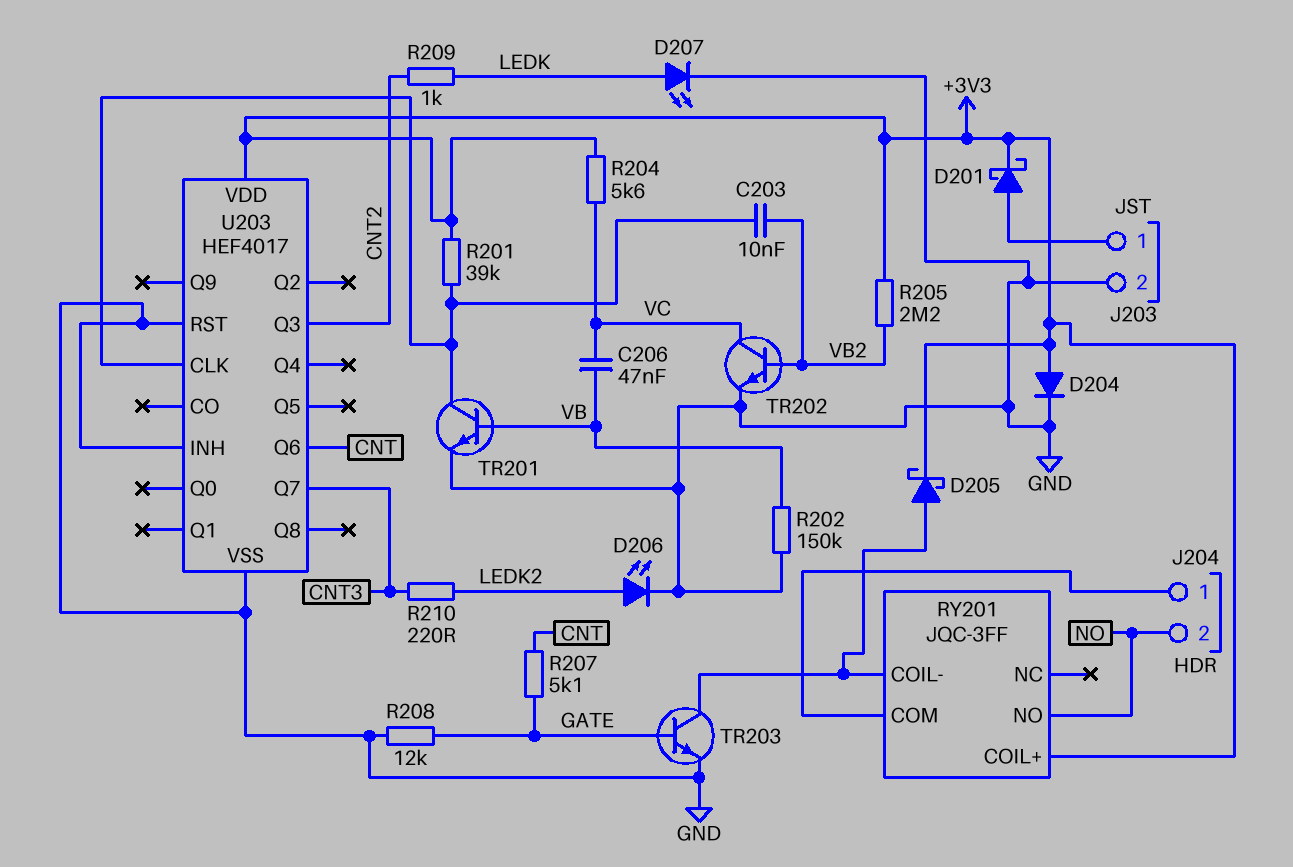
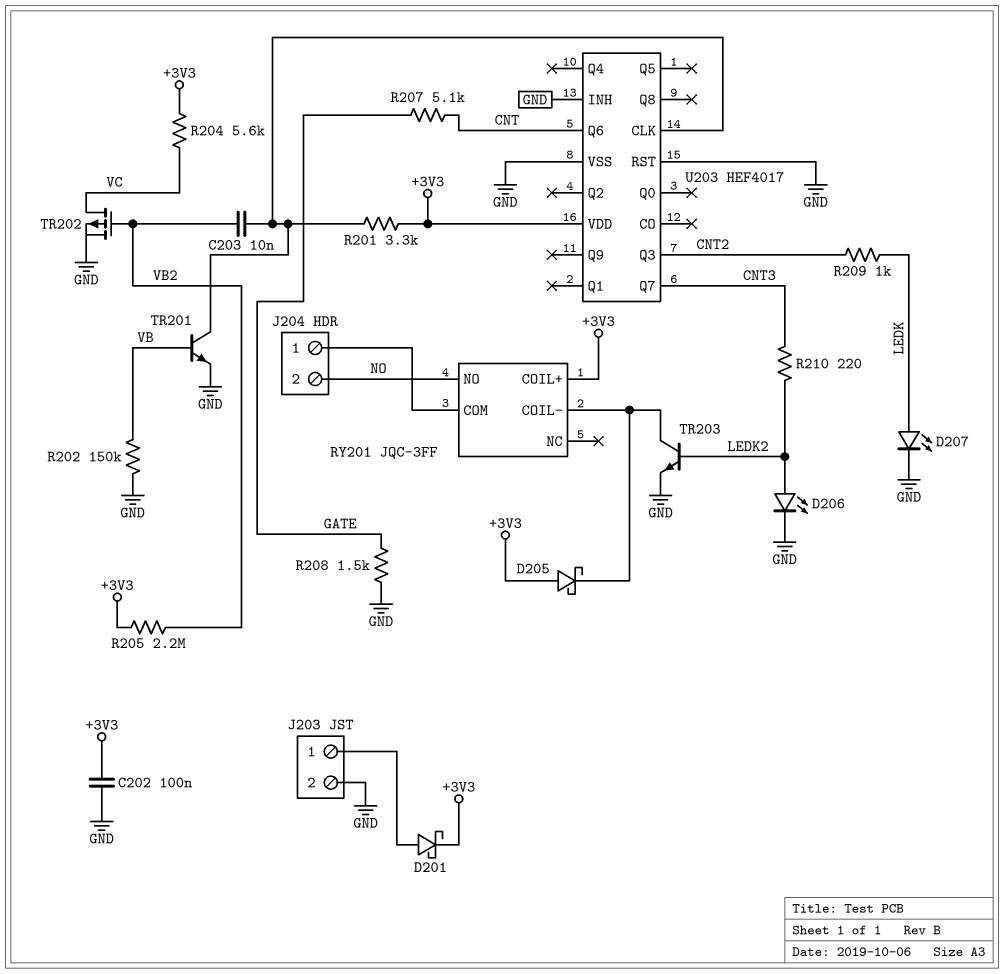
C202: none -> 100nF (+3V3, GND)
C206: 47nF (VB, VC) -> none
D204: diode (A +3V3, K GND) -> none
D205: schottky (A RY201/COIL-, K +3V3) -> schottky (A +3V3, K RY201/COIL-)
R201: 39k (+3V3, U203/CLK) -> 3.3k (+3V3, U203/CLK)
R208: 12k (GATE, GND) -> 1.5k (GATE, GND)
TR202: NPN (B VB2, C VC, E GND) -> PMOS (G VB2, D VC, S GND)
TR203: NPN (B GATE, C RY201/COIL-, E GND) -> NPN (B LEDK2, C RY201/COIL-, E GND)

